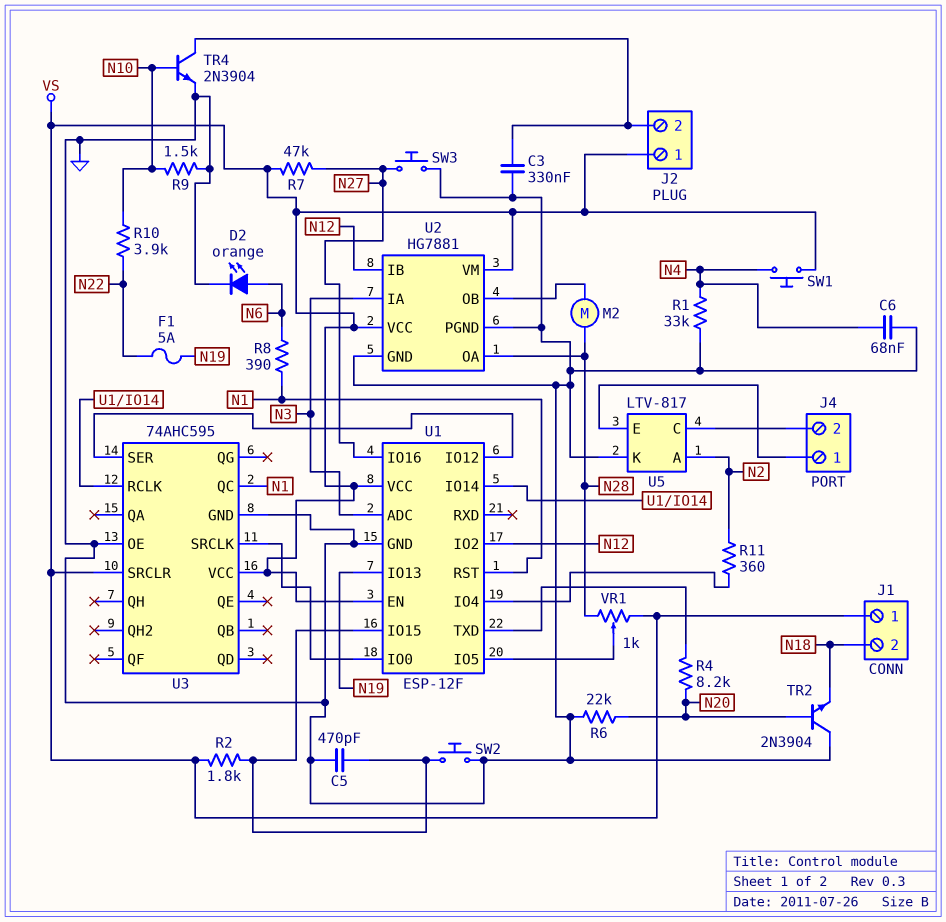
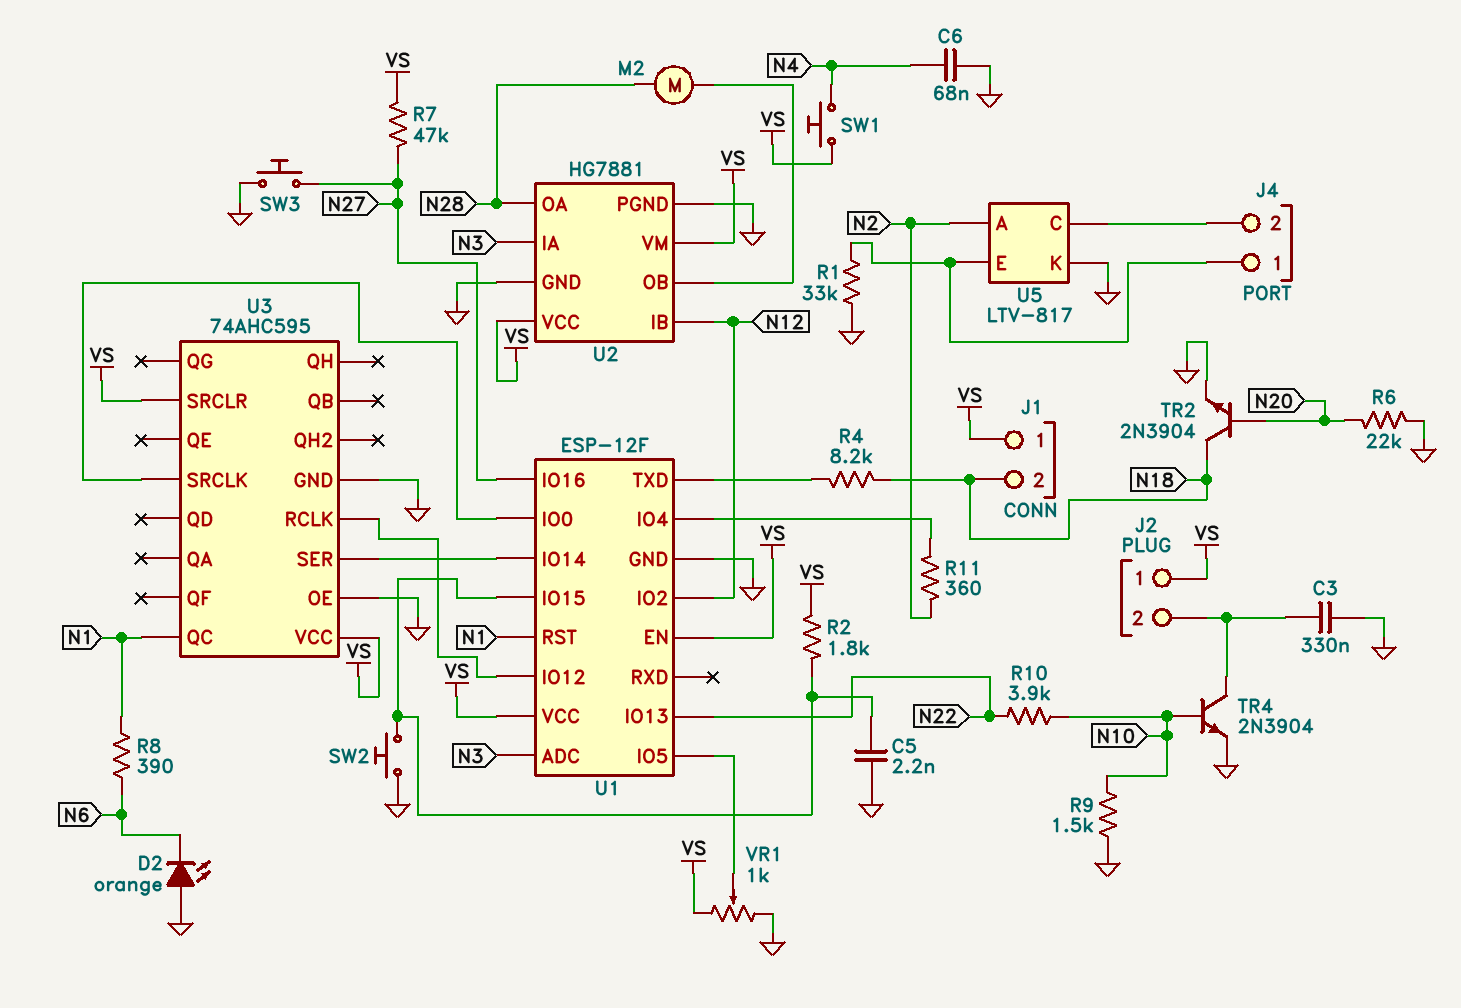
C5: 470pF (GND, U1/IO15) -> 2.2nF (GND, U1/IO15)
D2: LED orange (A N6, K GND) -> LED orange (A GND, K N6)
F1: 5A (N19, N22) -> none
R1: 33k (GND, N4) -> 33k (GND, J4/1)
R4: 8.2k (N20, U1/TXD) -> 8.2k (N18, U1/TXD)
TR2: NPN 2N3904 (B N20, C GND, E N18) -> NPN 2N3904 (B N20, C N18, E GND)
U1 pin IO13: N19 -> N22
U3 pin RCLK: U1/IO14 -> U1/IO12
U3 pin SER: U1/IO12 -> U1/IO14
VR1: 1k (N28, VS, wiper U1/IO5) -> 1k (GND, VS, wiper U1/IO5)

